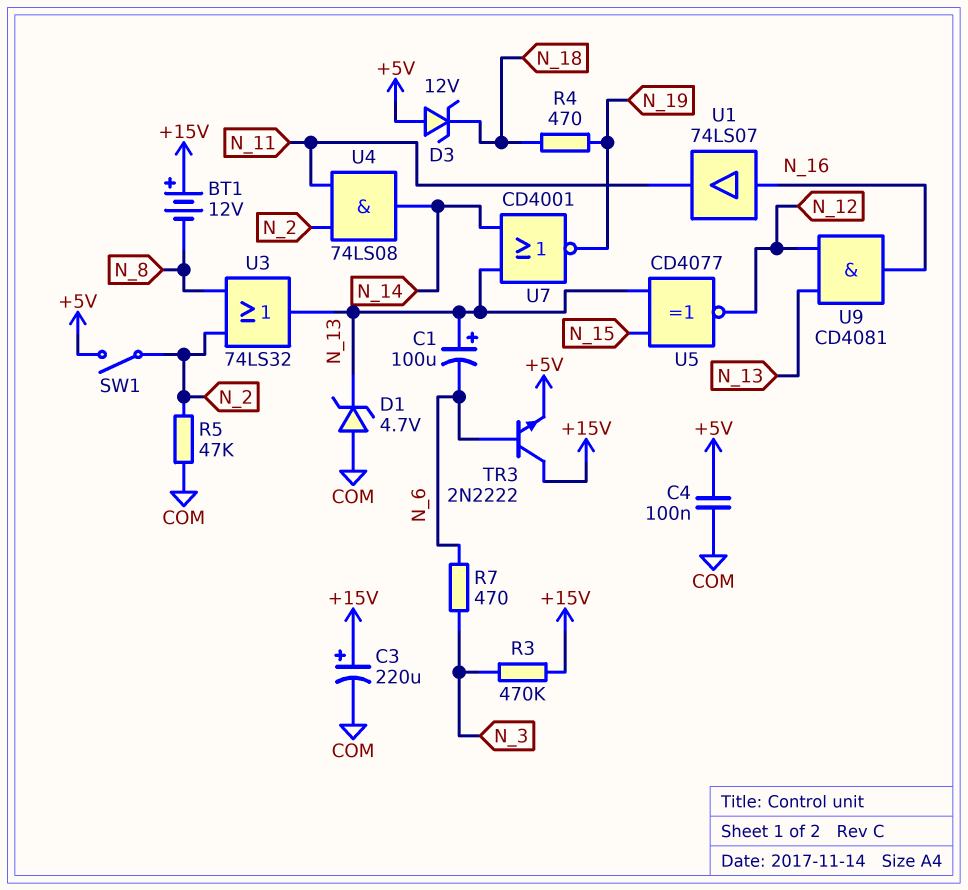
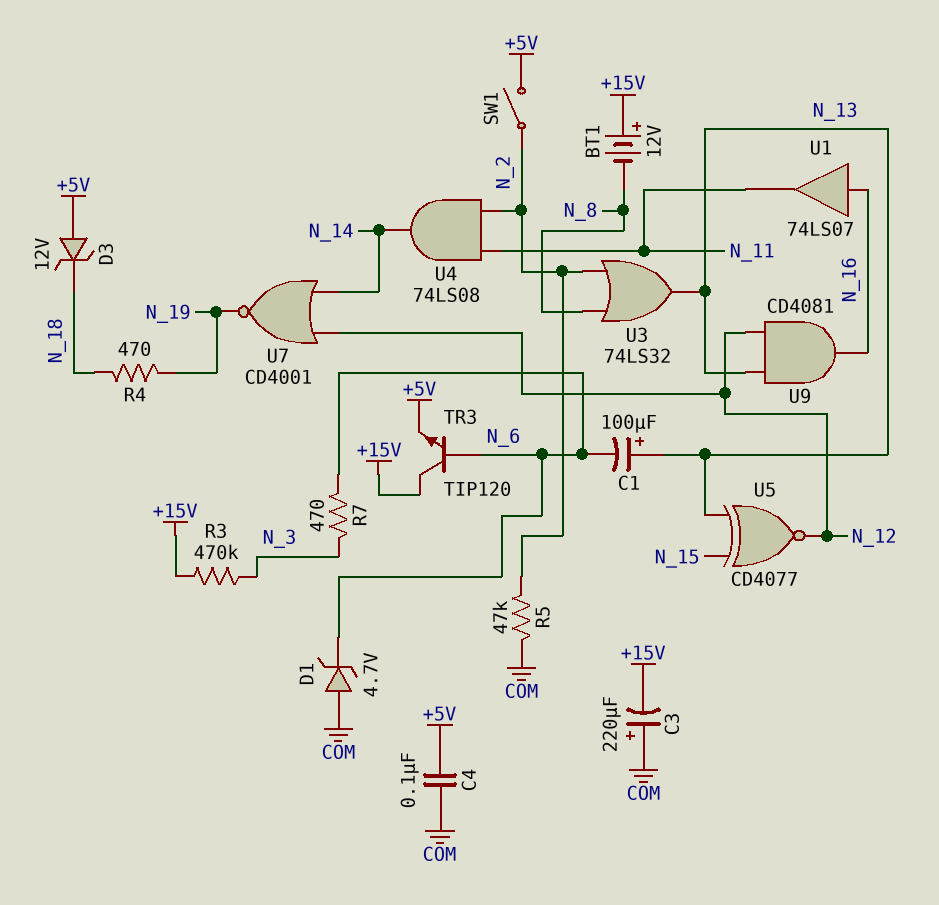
C3: 220uF (plus +15V, minus COM) -> 220uF (plus COM, minus +15V)
D1: zener 4.7V (A COM, K N_13) -> zener 4.7V (A COM, K N_6)
TR3: NPN 2N2222 (B N_6, C +15V, E +5V) -> NPN TIP120 (B N_6, C +15V, E +5V)
U7: NOR CD4001 (in N_13, in N_14, out N_19) -> NOR CD4001 (in N_12, in N_14, out N_19)

